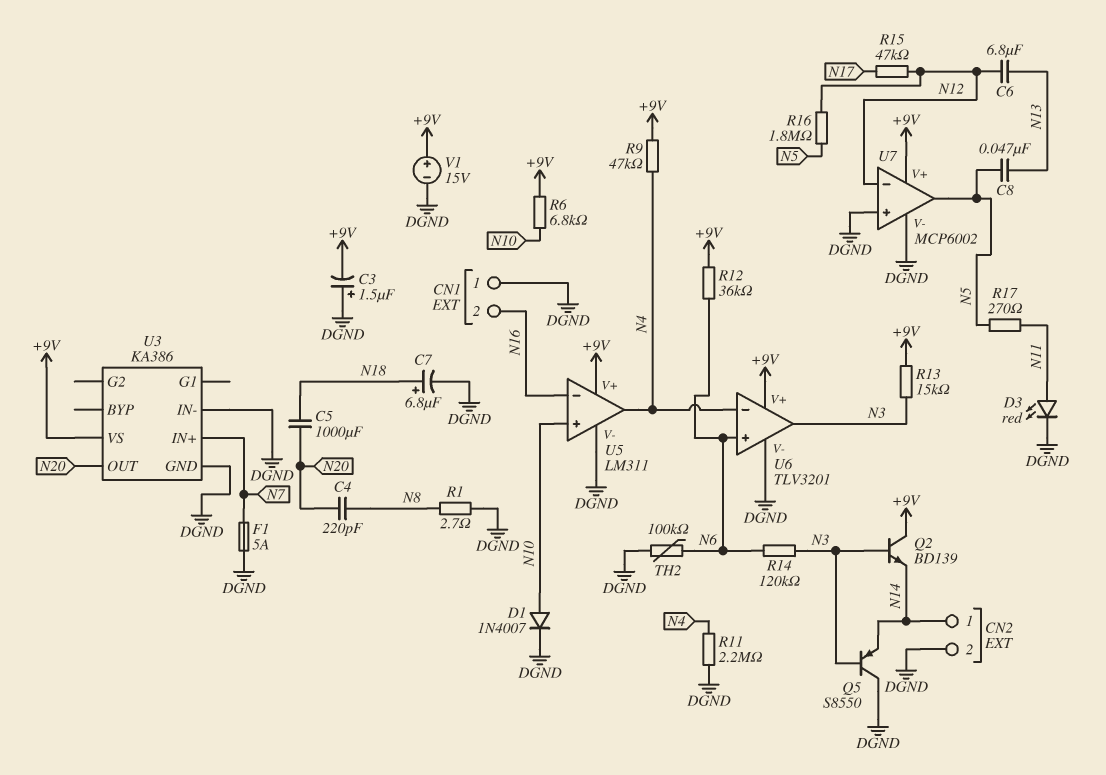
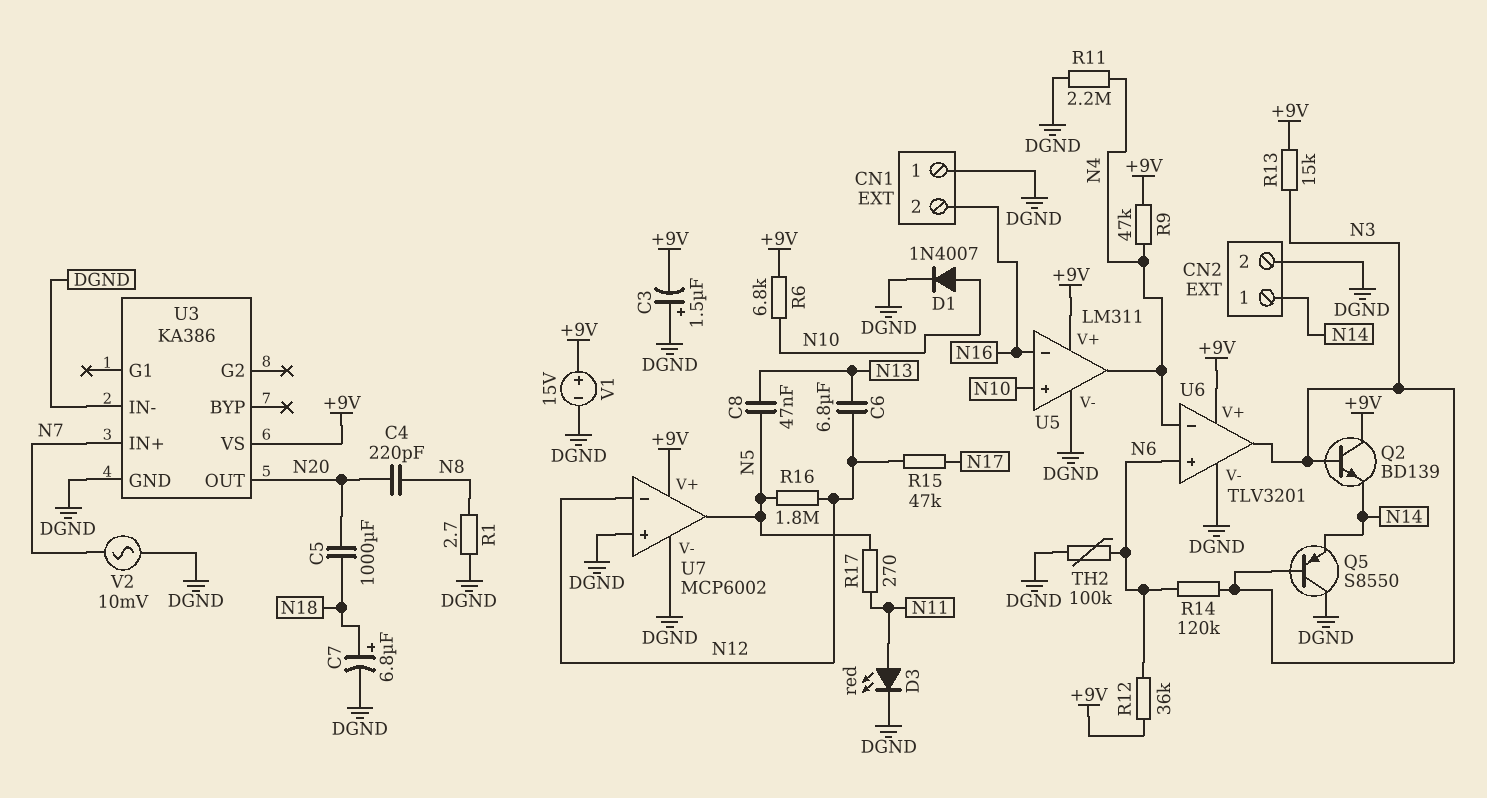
F1: 5A (DGND, N7) -> none
V2: none -> AC 10mV (DGND, N7)

